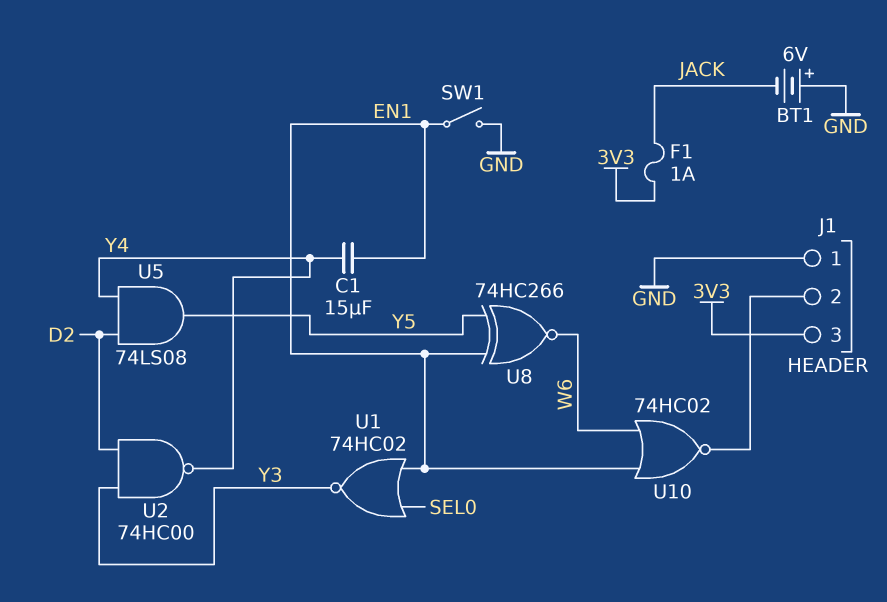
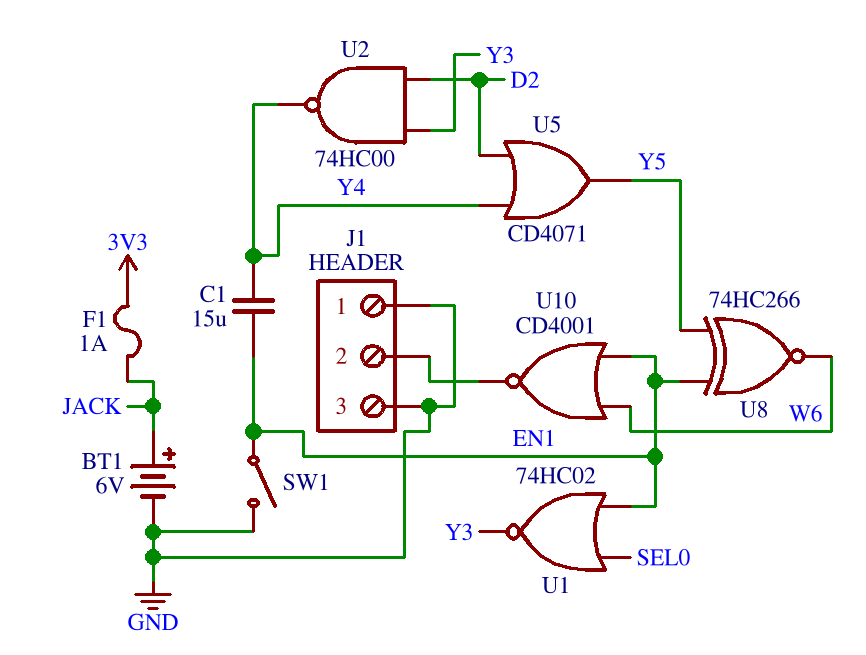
BT1: 6V (plus GND, minus JACK) -> 6V (plus JACK, minus GND)
J1 pin 3: 3V3 -> GND
U5: AND 74LS08 (in D2, in Y4, out Y5) -> OR CD4071 (in D2, in Y4, out Y5)
U10: NOR 74HC02 (in EN1, in W6, out J1/2) -> NOR CD4001 (in EN1, in W6, out J1/2)

